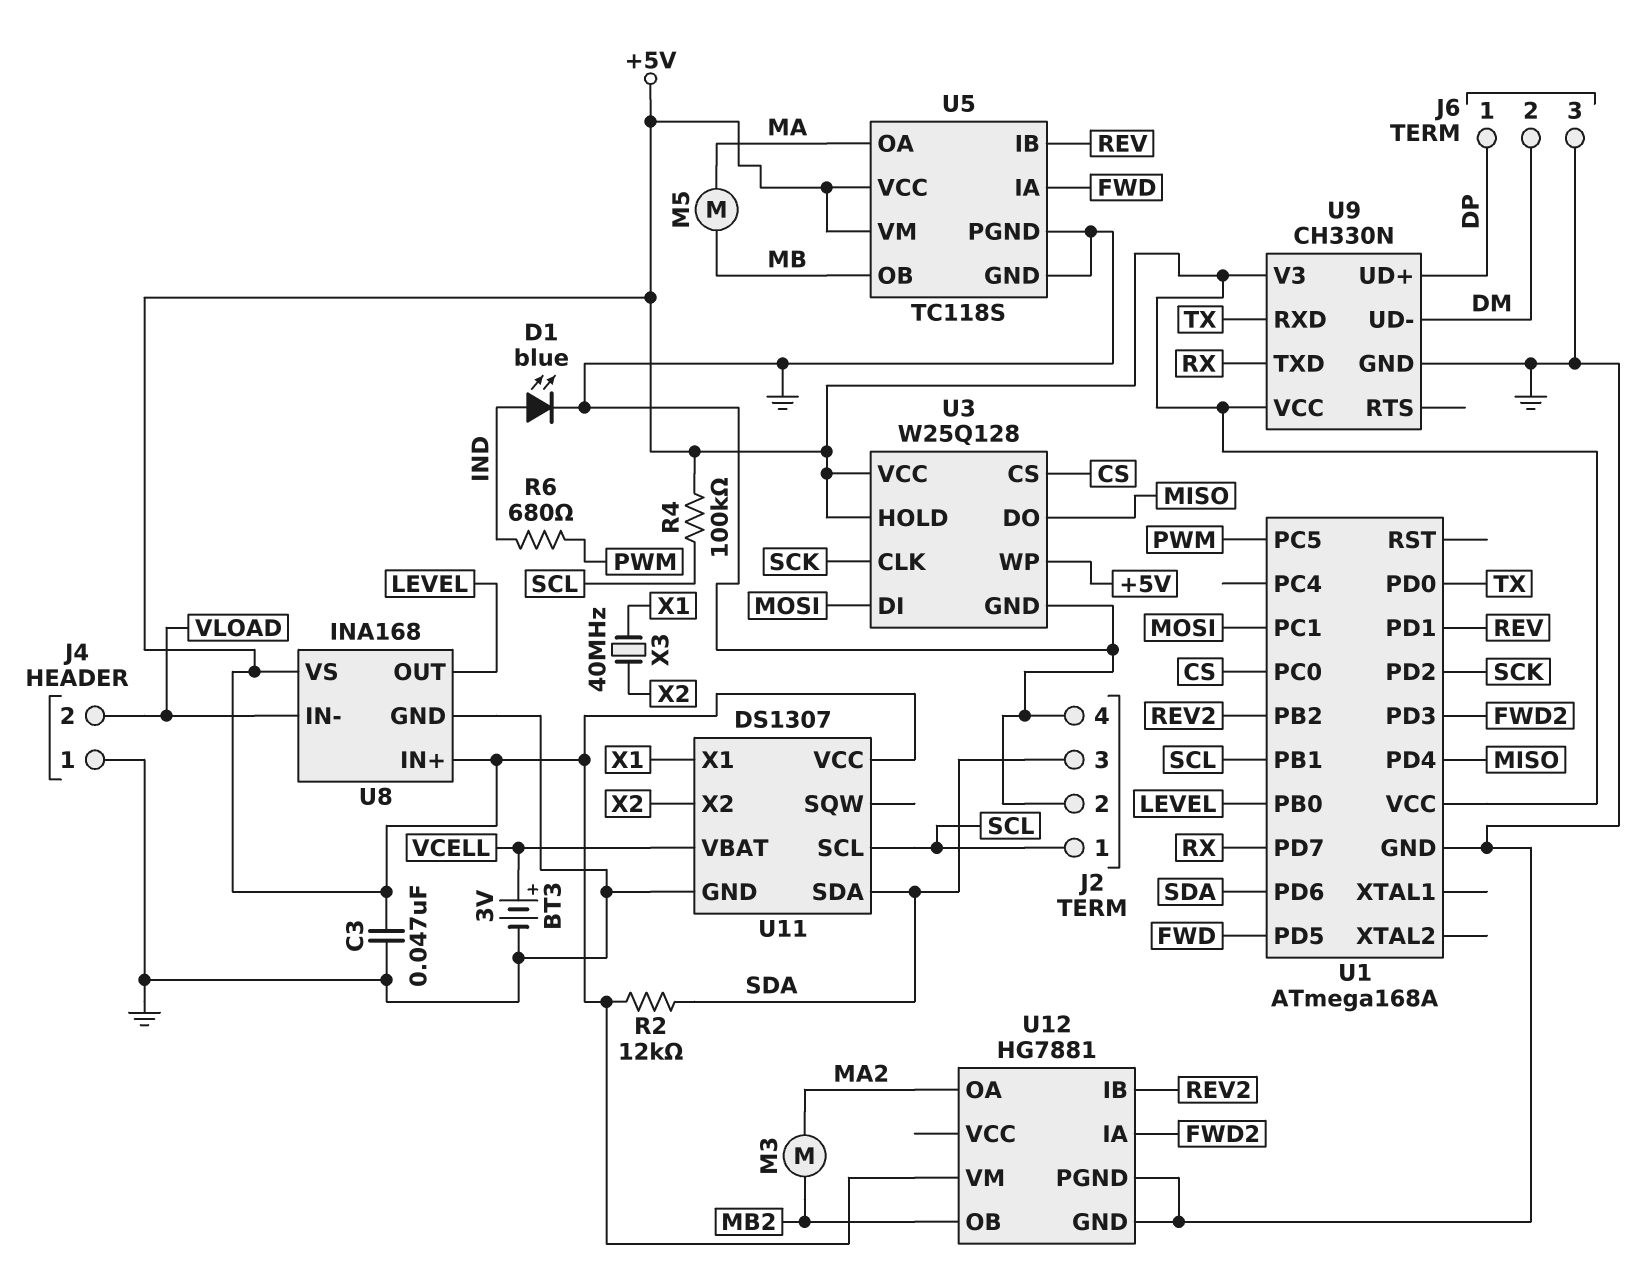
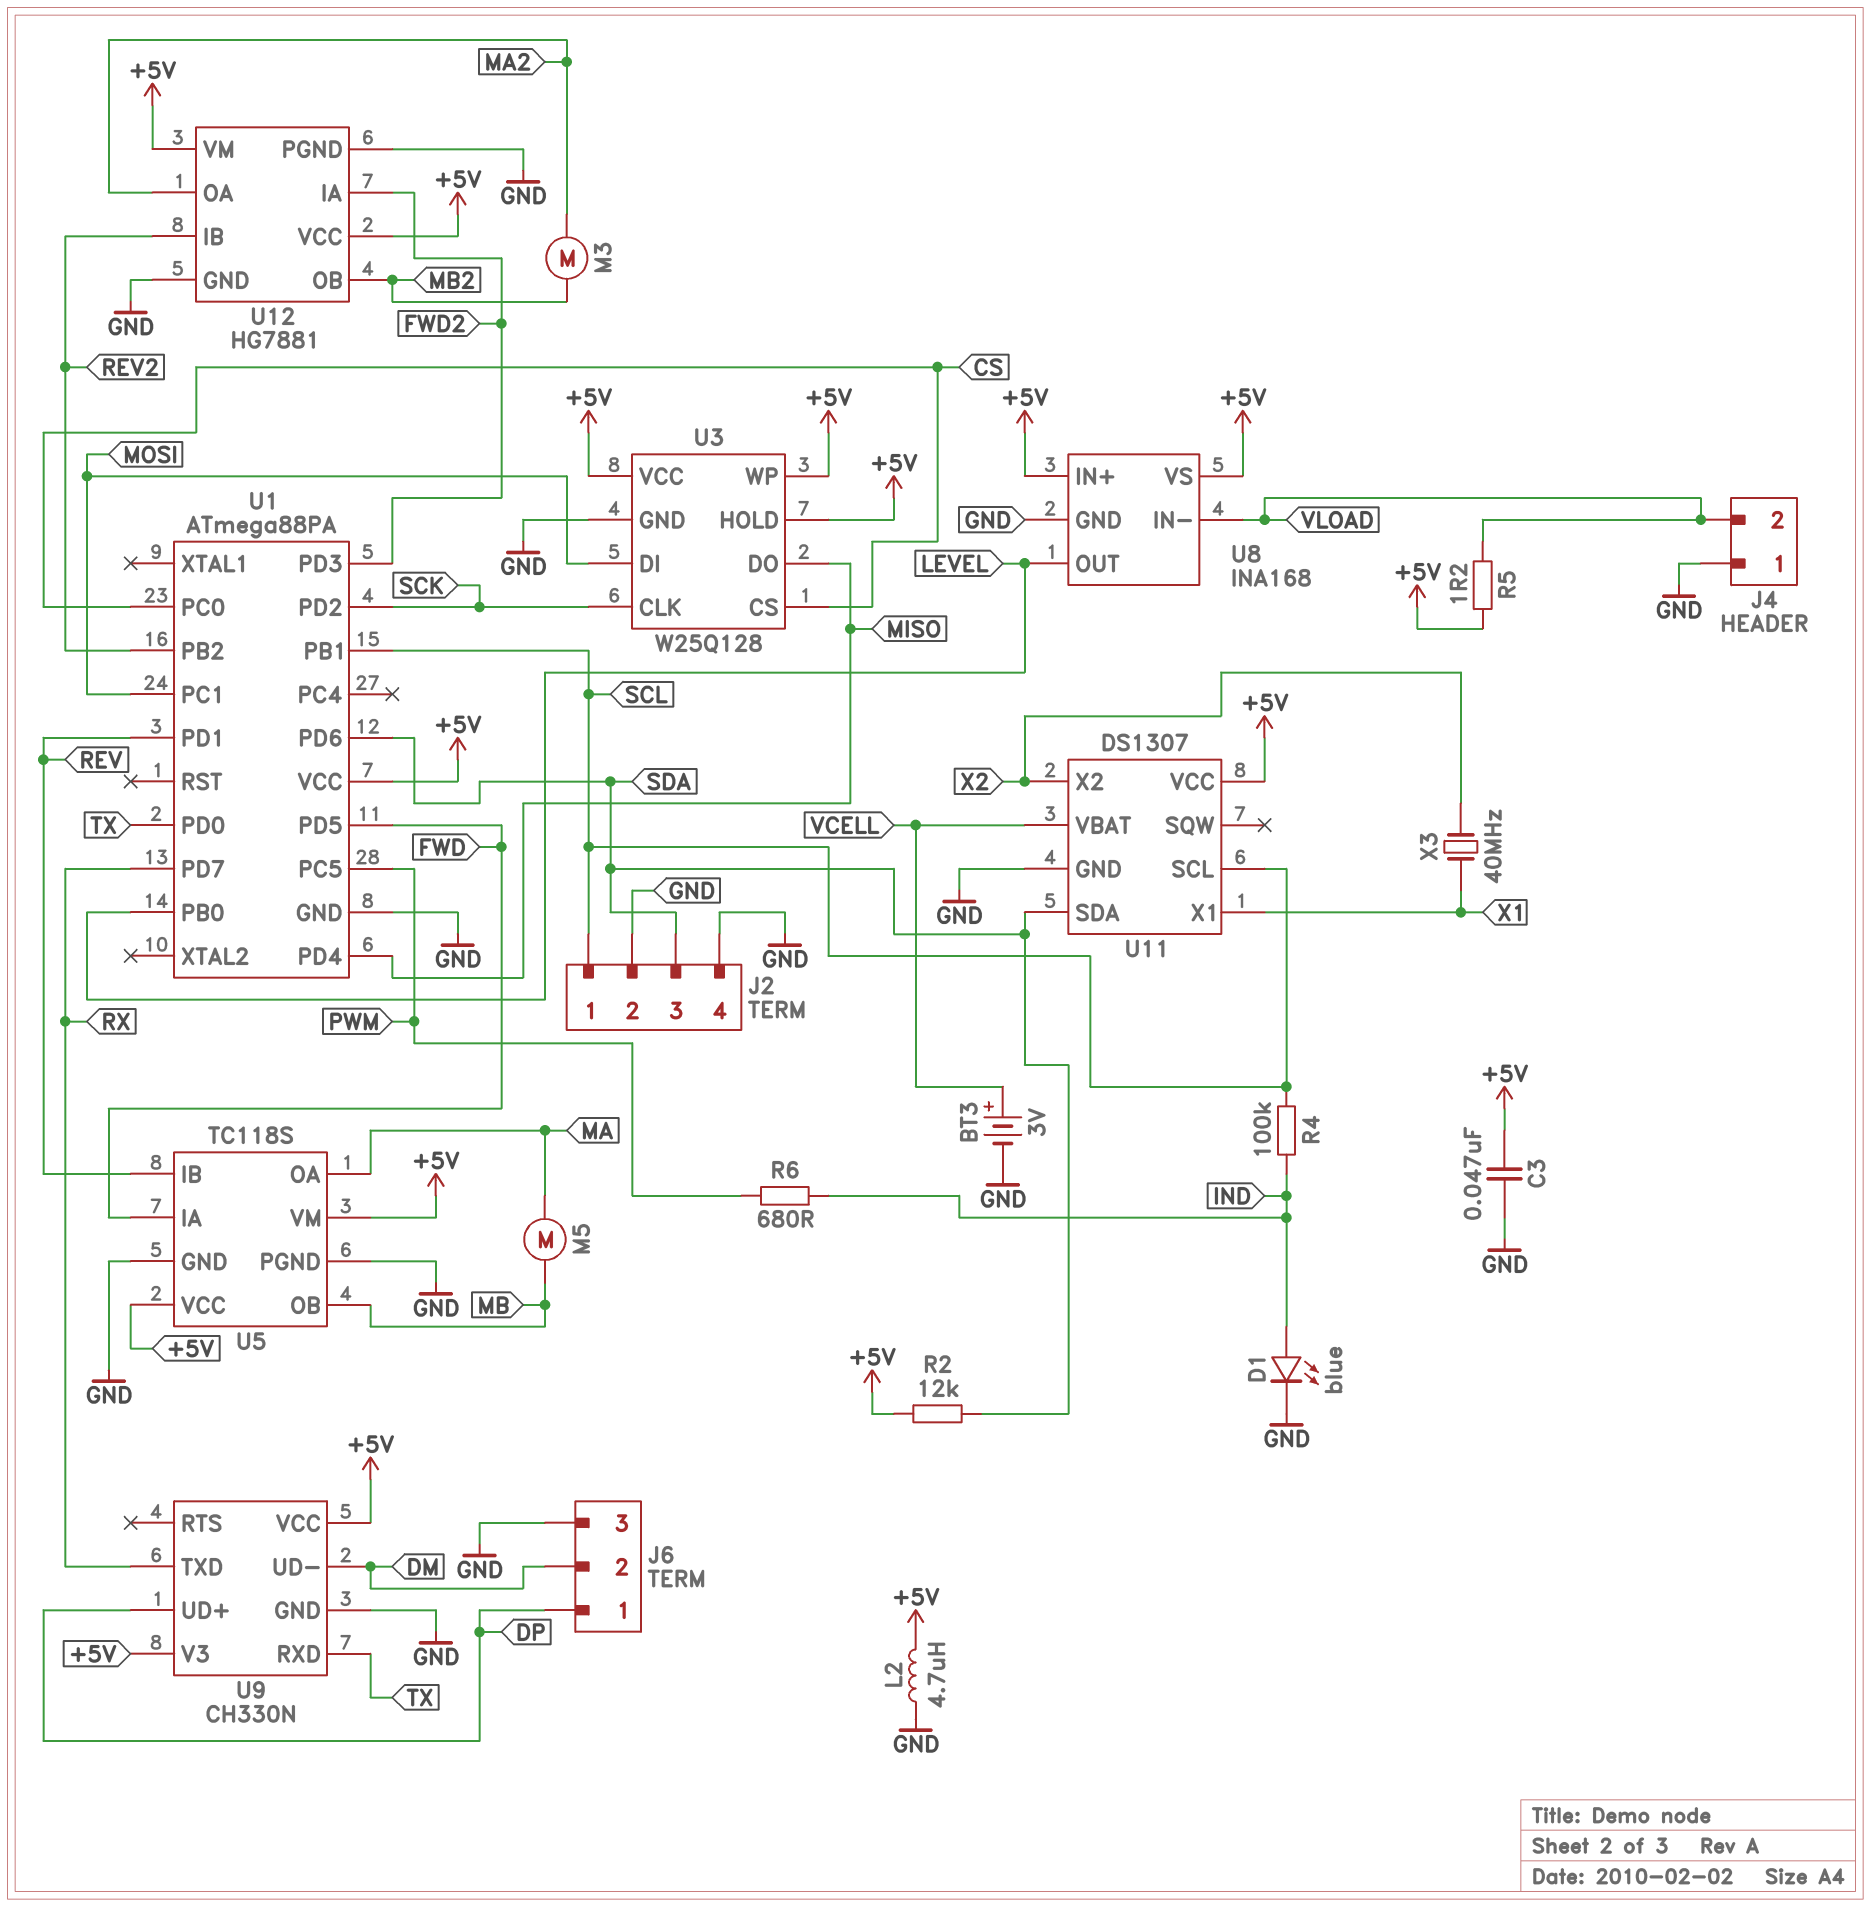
L2: none -> 4.7uH (+5V, GND)
R4: 100k (+5V, SCL) -> 100k (IND, SCL)
R5: none -> 1.2 (+5V, VLOAD)
U1: ATmega168A -> ATmega88PA
U12 pin VCC: none -> +5V

